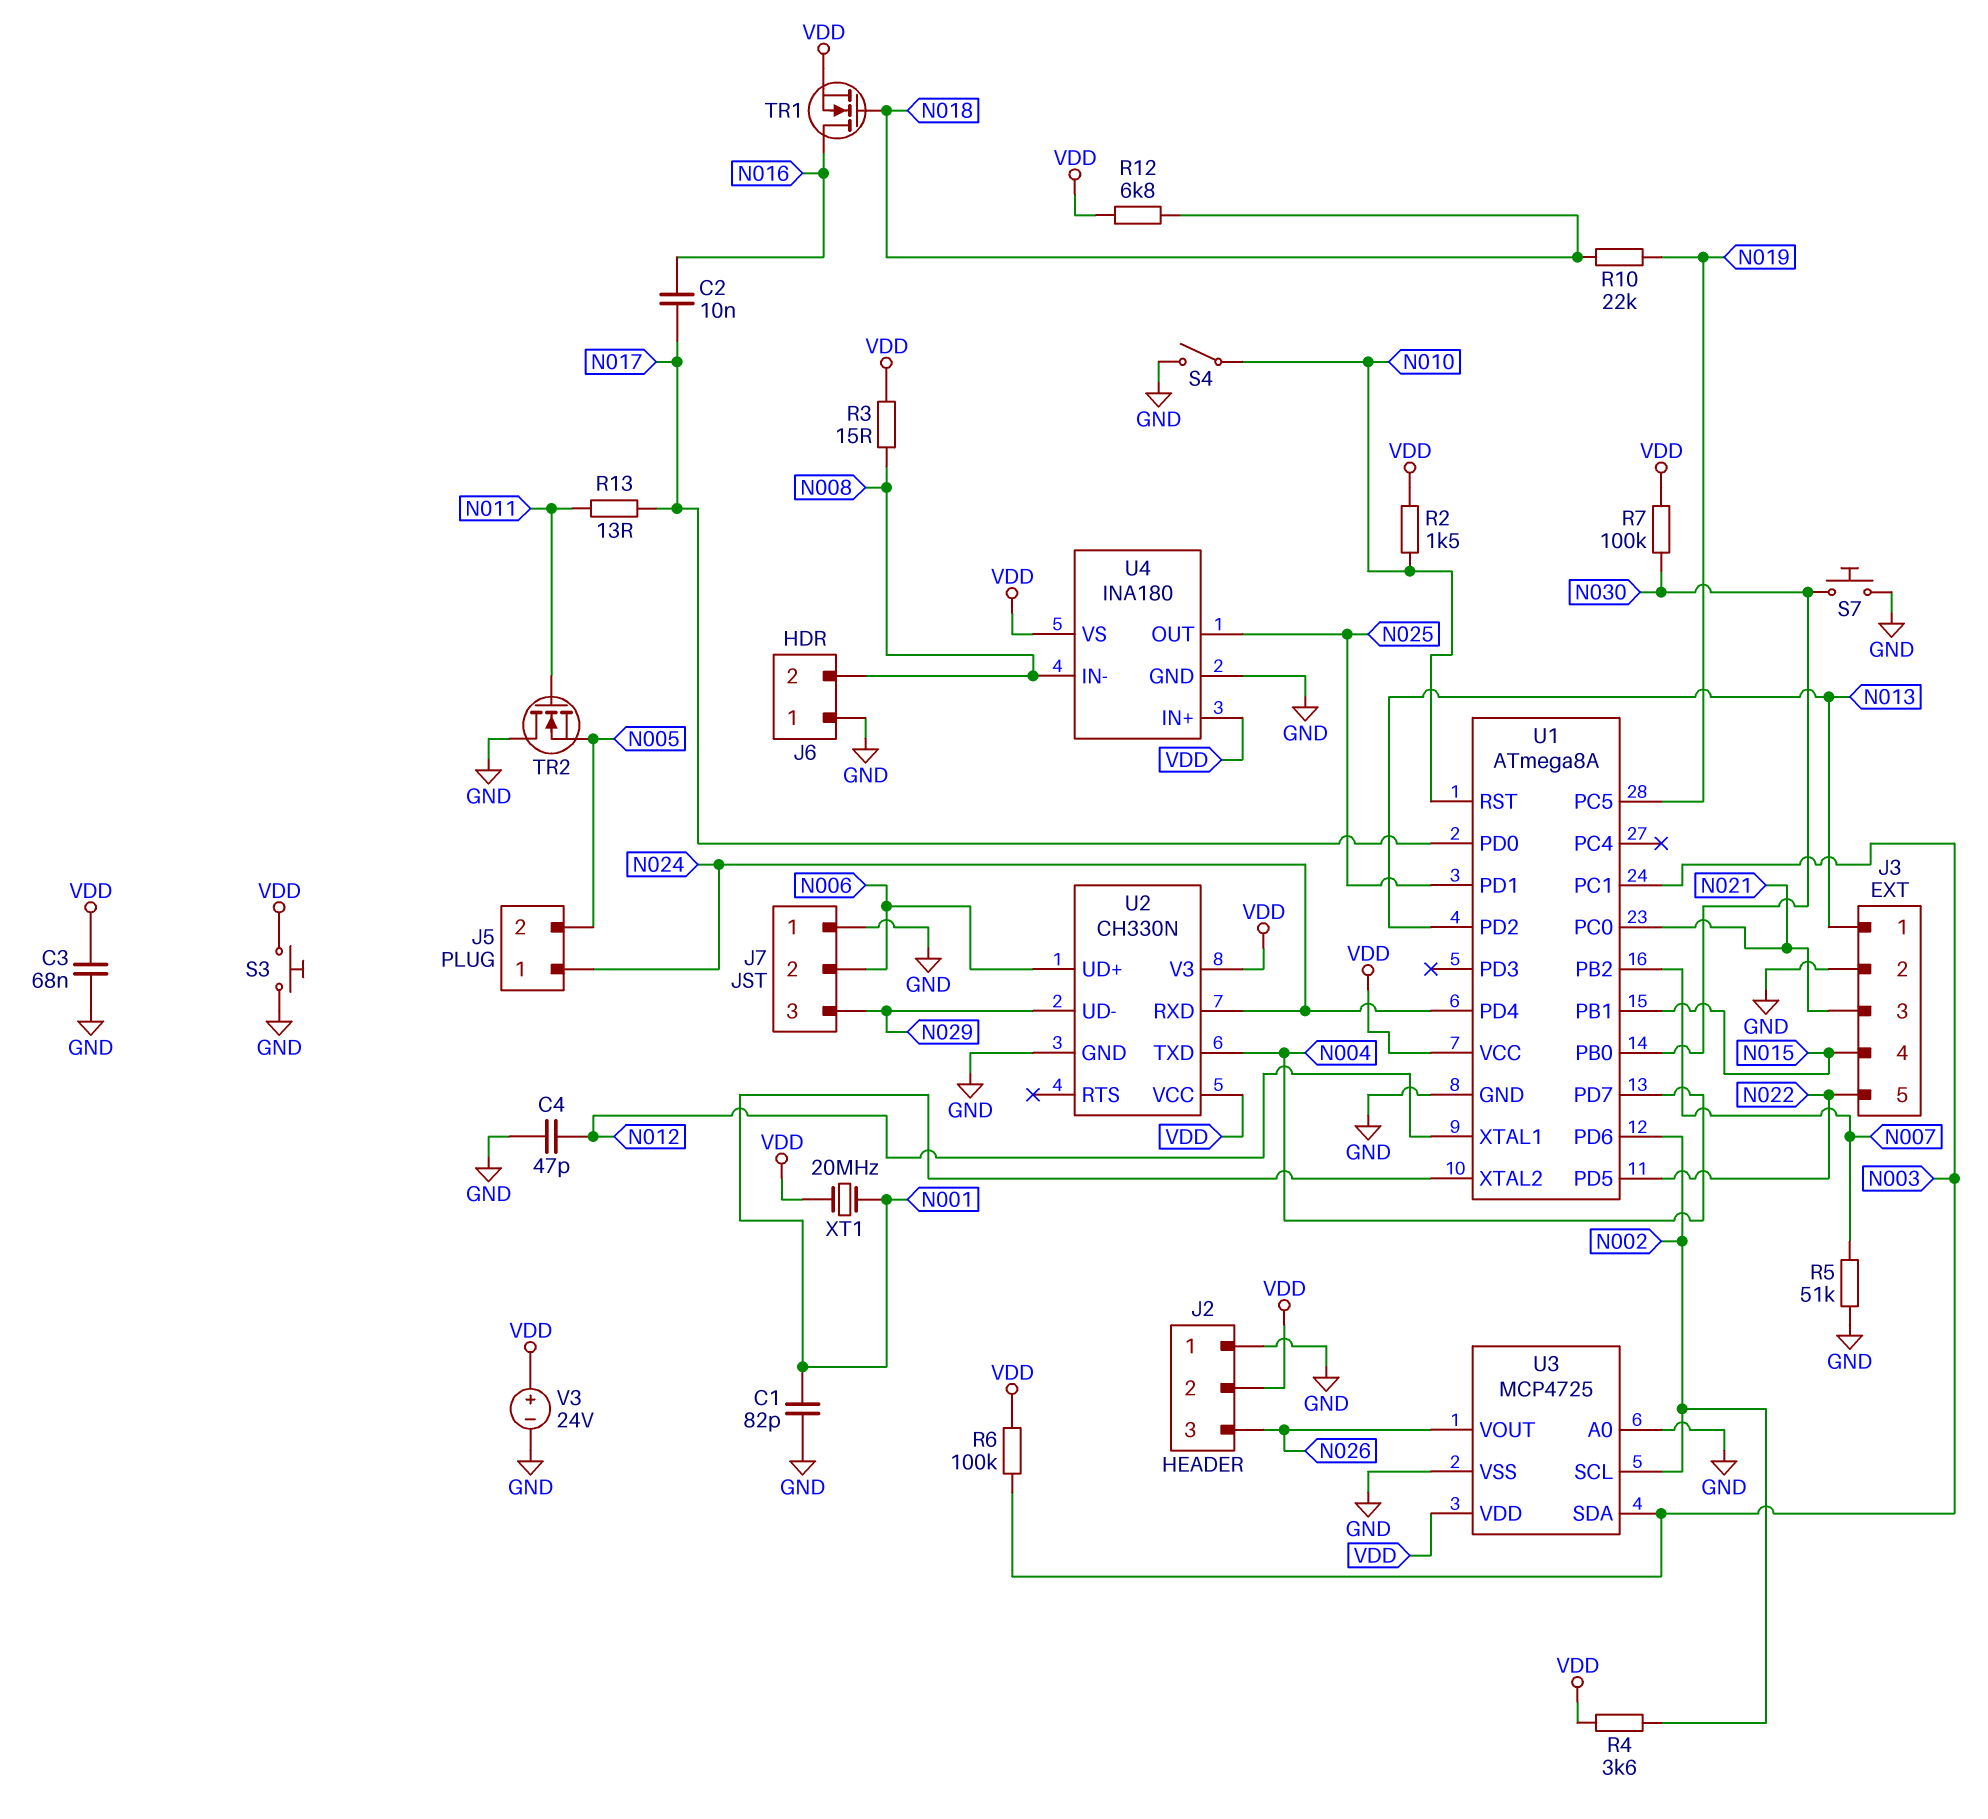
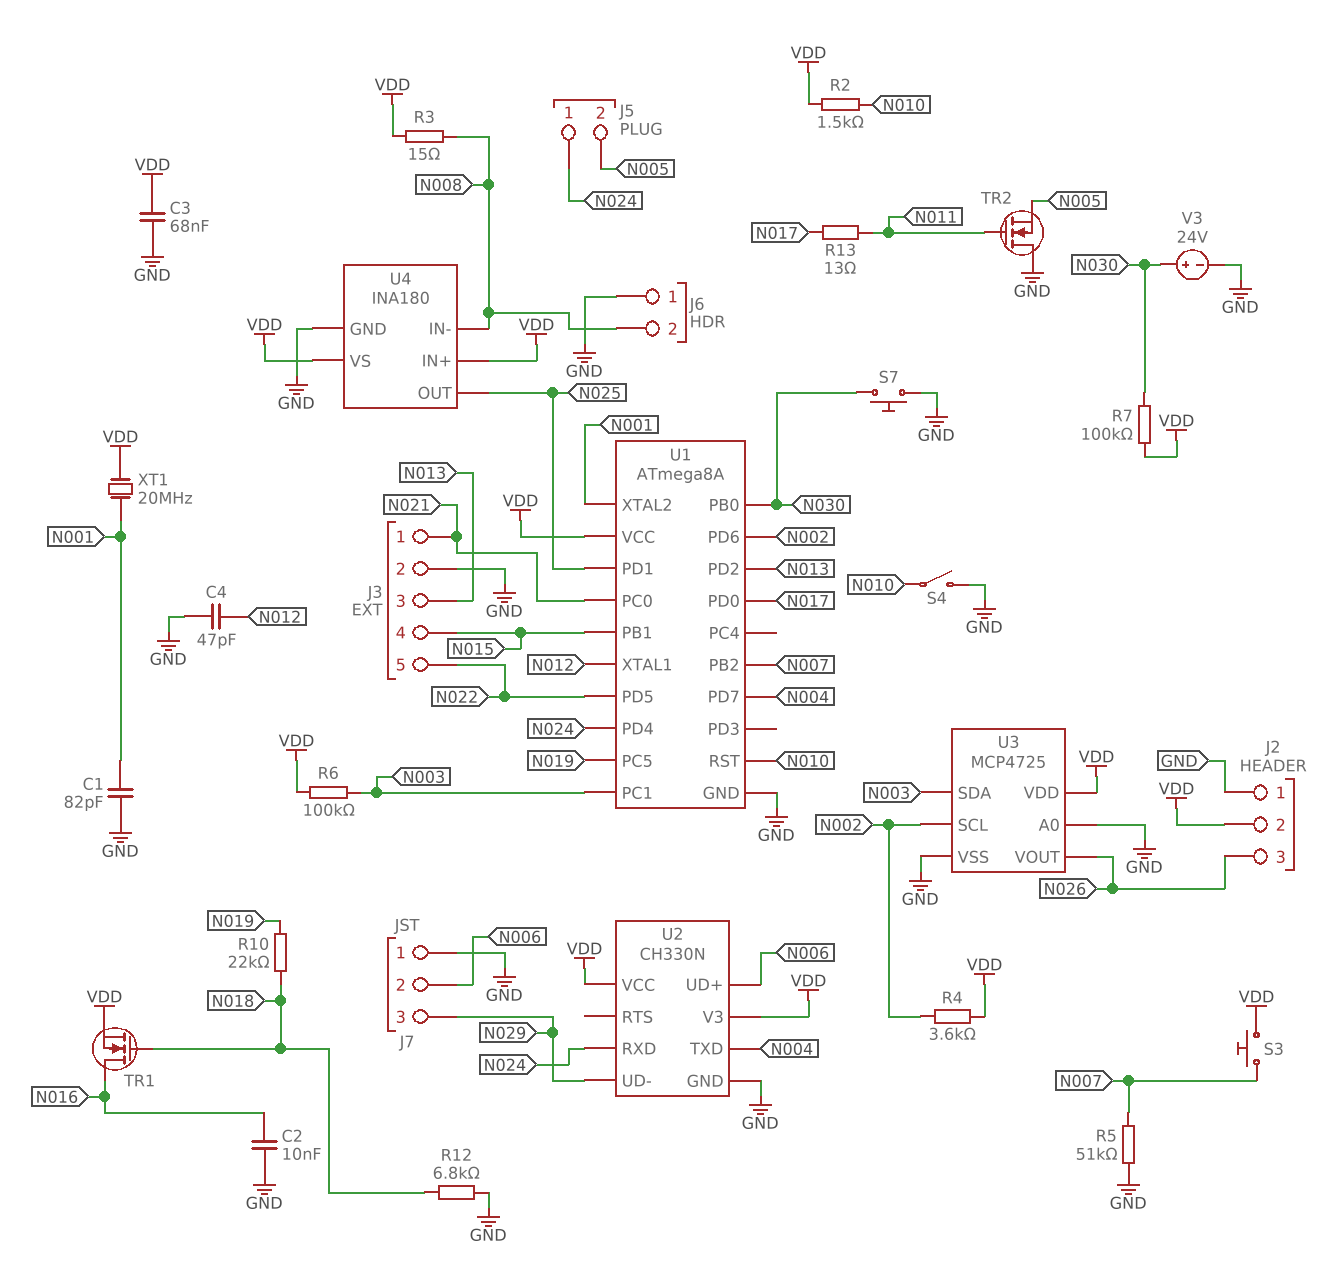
C2: 10nF (N016, N017) -> 10nF (GND, N016)
J3 pin 1: N013 -> N021
J3 pin 3: N021 -> N013
R12: 6.8k (N018, VDD) -> 6.8k (GND, N018)
S3: button (GND, VDD) -> button (N007, VDD)
V3: 24V (plus VDD, minus GND) -> 24V (plus N030, minus GND)

